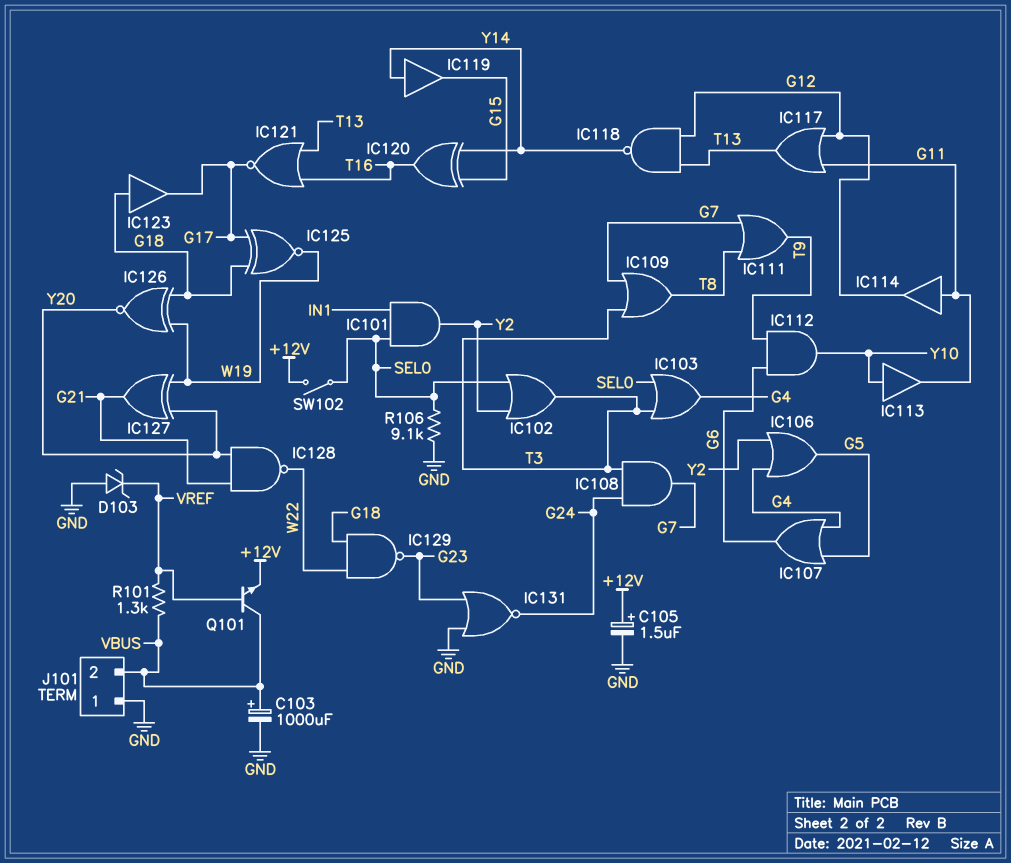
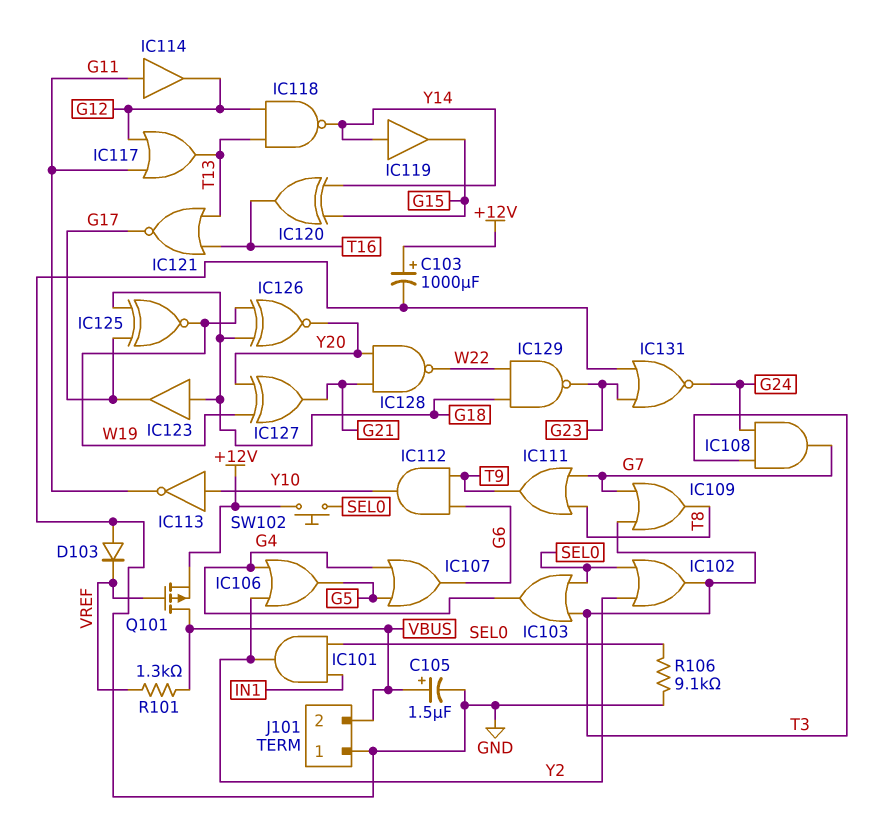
C103: 1000uF (plus VBUS, minus GND) -> 1000uF (plus +12V, minus GND)
C105: 1.5uF (plus +12V, minus GND) -> 1.5uF (plus VBUS, minus GND)
D103: zener (A GND, K VREF) -> diode (A GND, K VREF)
IC113: buffer (in Y10, out G11) -> NOT (in Y10, out G11)
Q101: NPN (B VREF, C VBUS, E +12V) -> PMOS (G VREF, D VBUS, S +12V)
SW102: switch (+12V, SEL0) -> button (+12V, SEL0)

